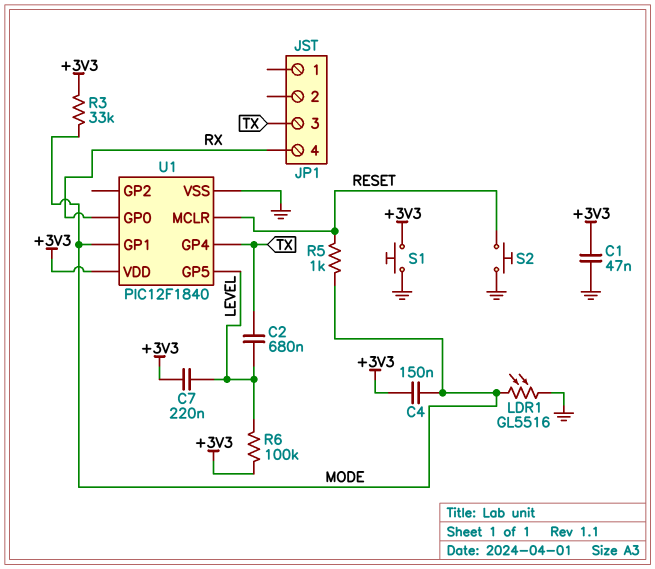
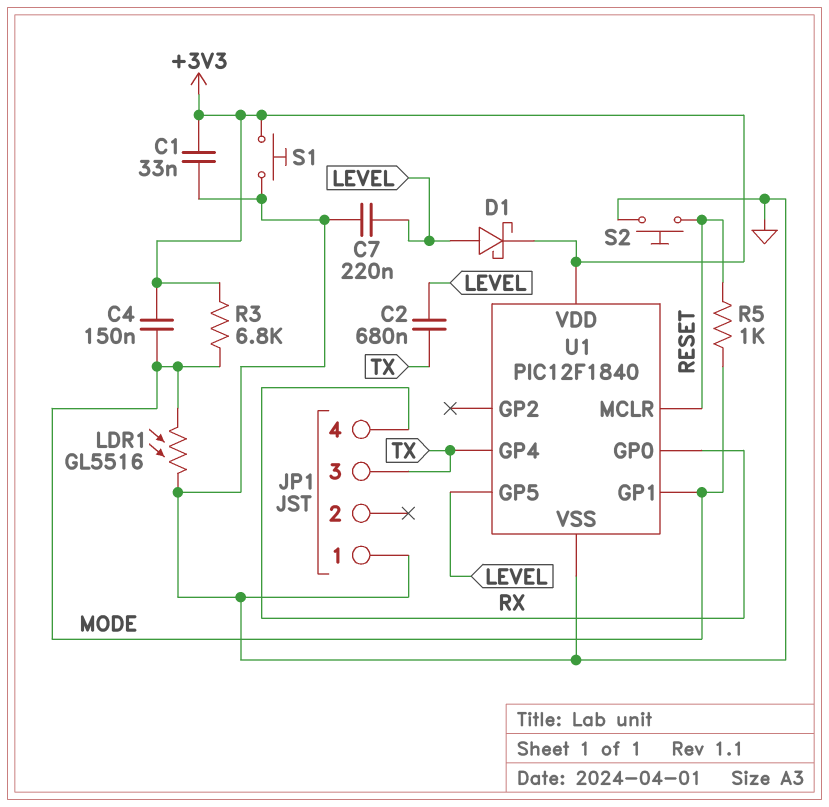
C1: 47nF (+3V3, GND) -> 33nF (+3V3, GND)
C7: 220nF (+3V3, LEVEL) -> 220nF (GND, LEVEL)
D1: none -> schottky (A LEVEL, K +3V3)
JP1 pin 1: none -> GND
R3: 33k (+3V3, MODE) -> 6.8k (+3V3, MODE)
R6: 100k (+3V3, LEVEL) -> none

